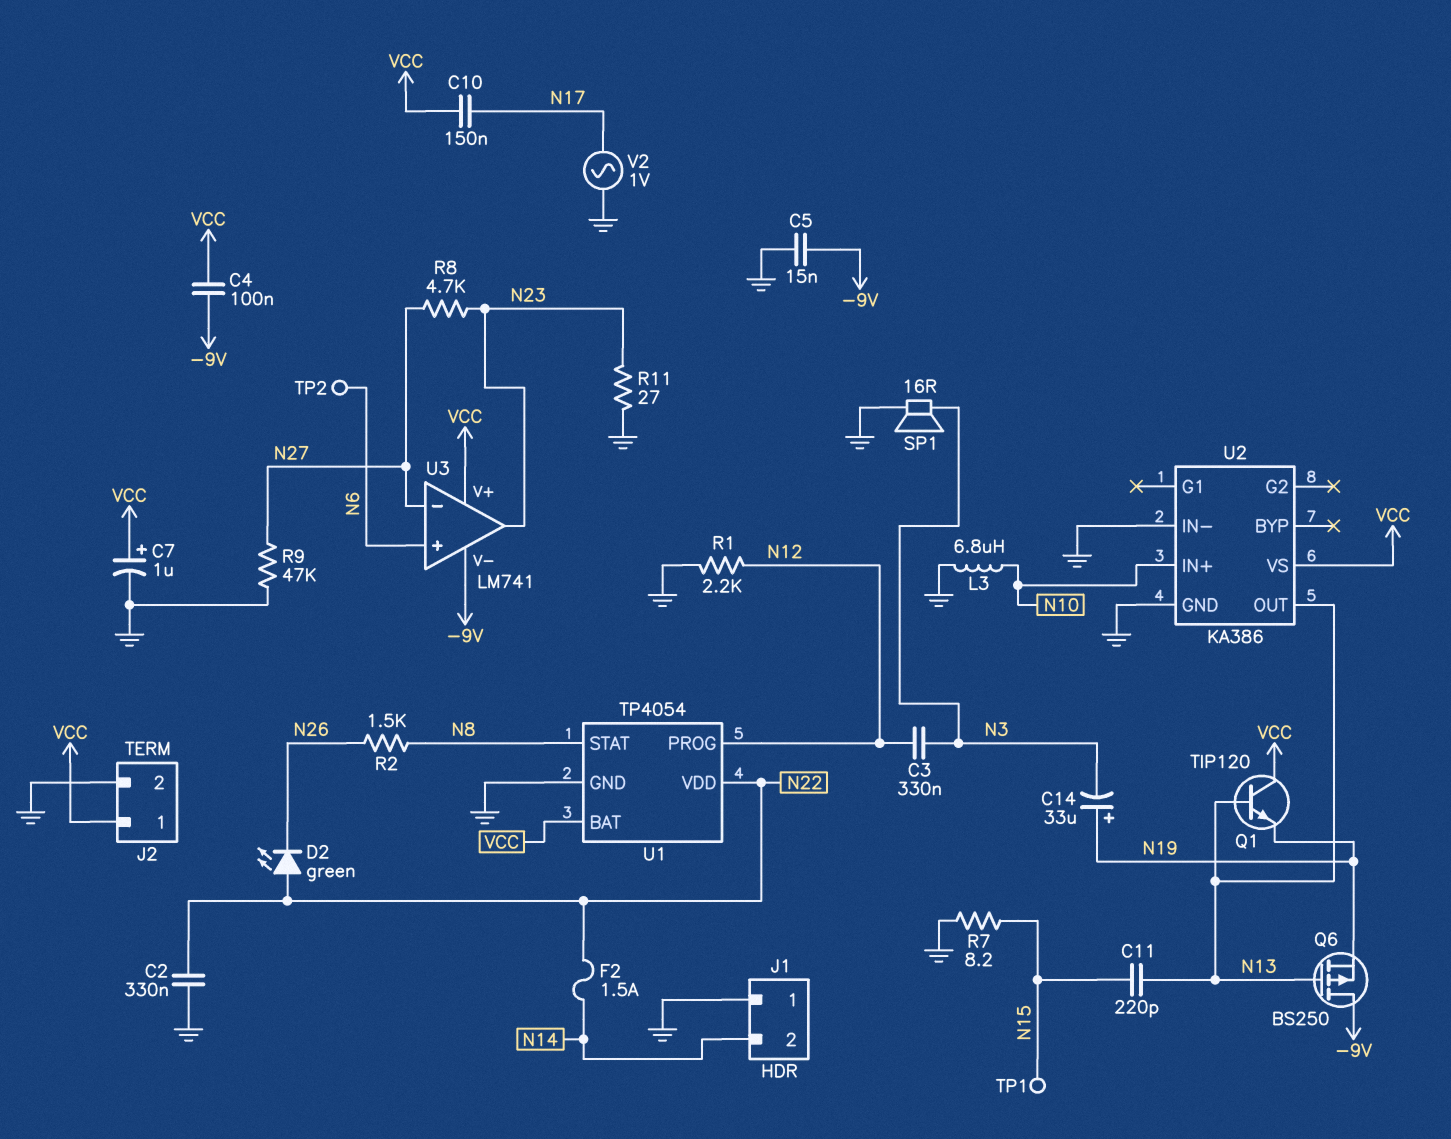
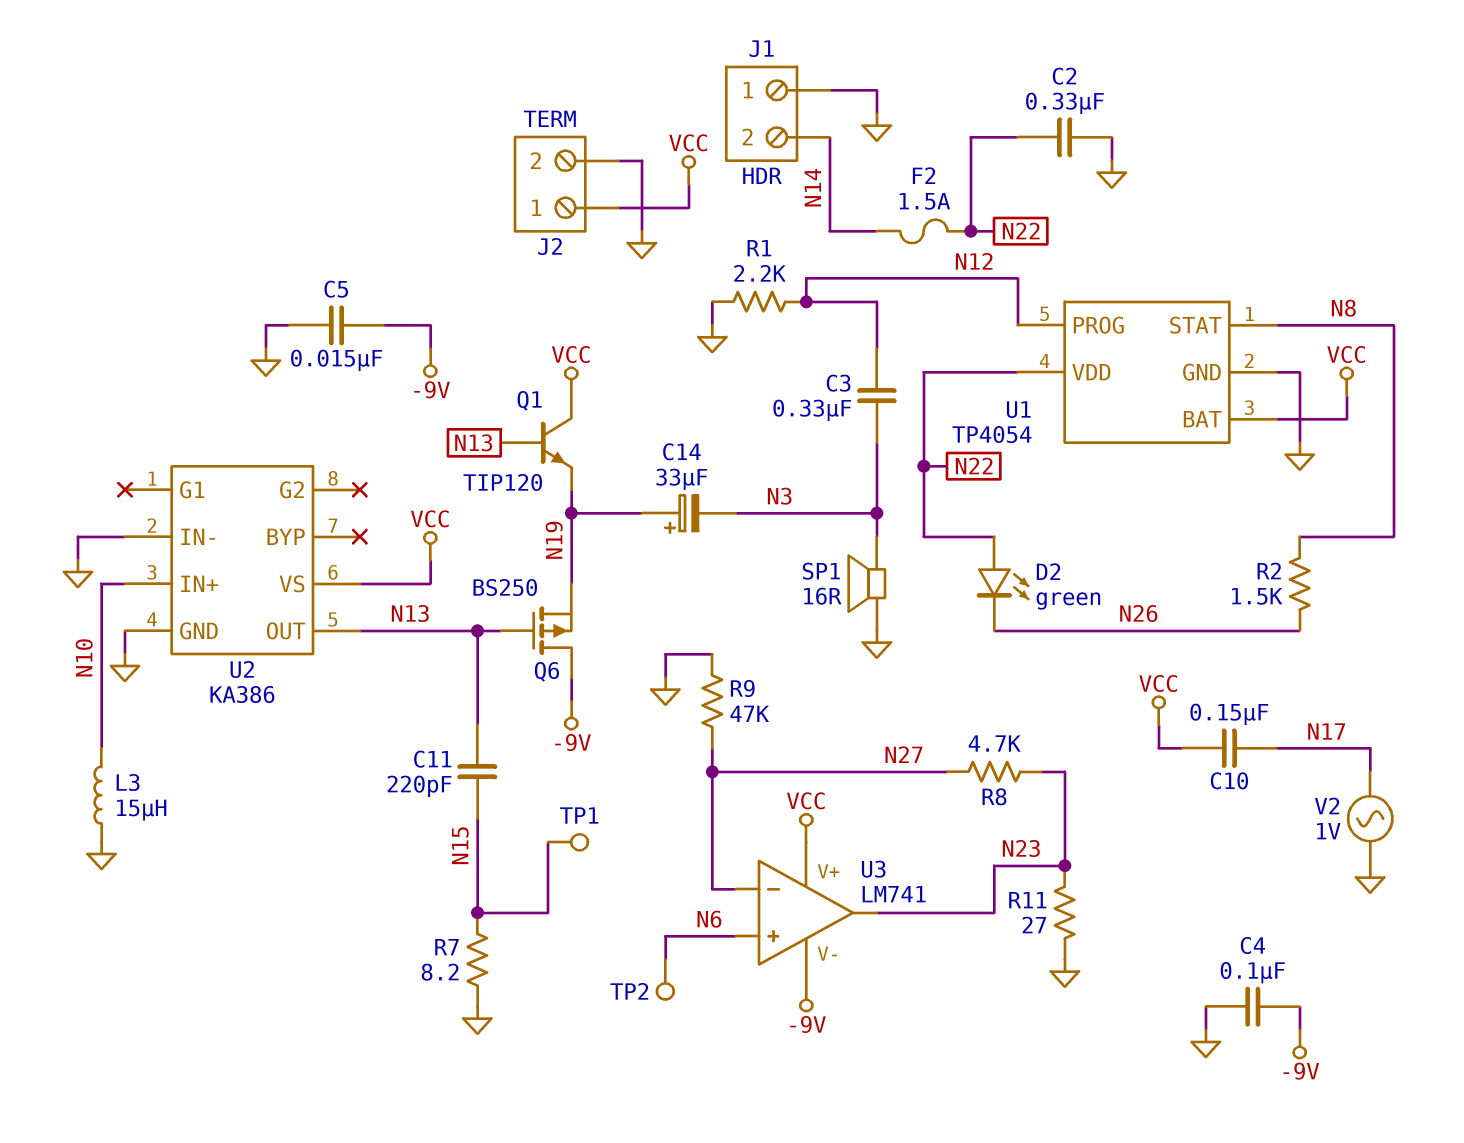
C4: 100nF (-9V, VCC) -> 100nF (-9V, GND)
C7: 1uF (plus VCC, minus GND) -> none
L3: 6.8uH (GND, N10) -> 15uH (GND, N10)

